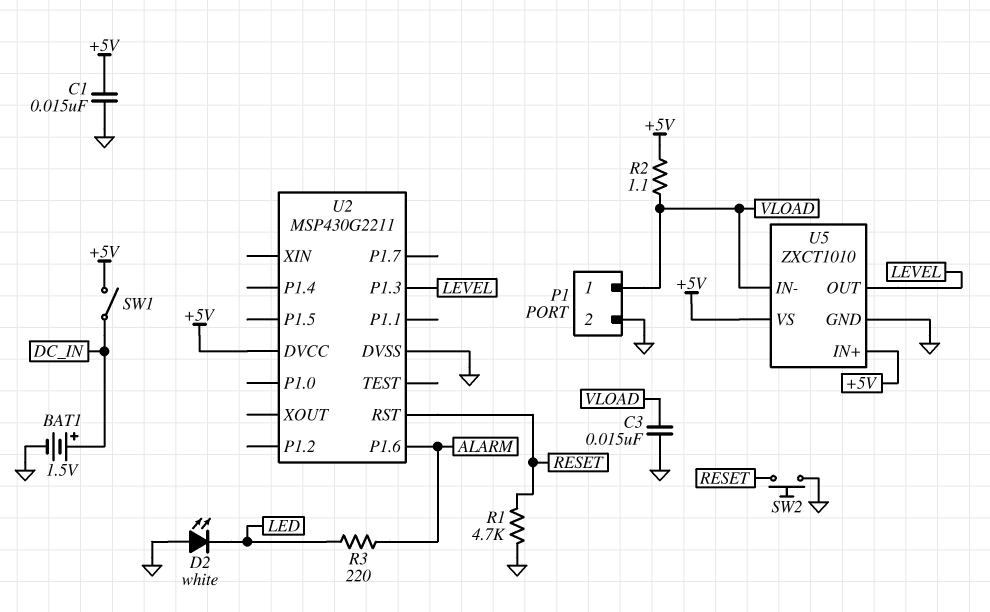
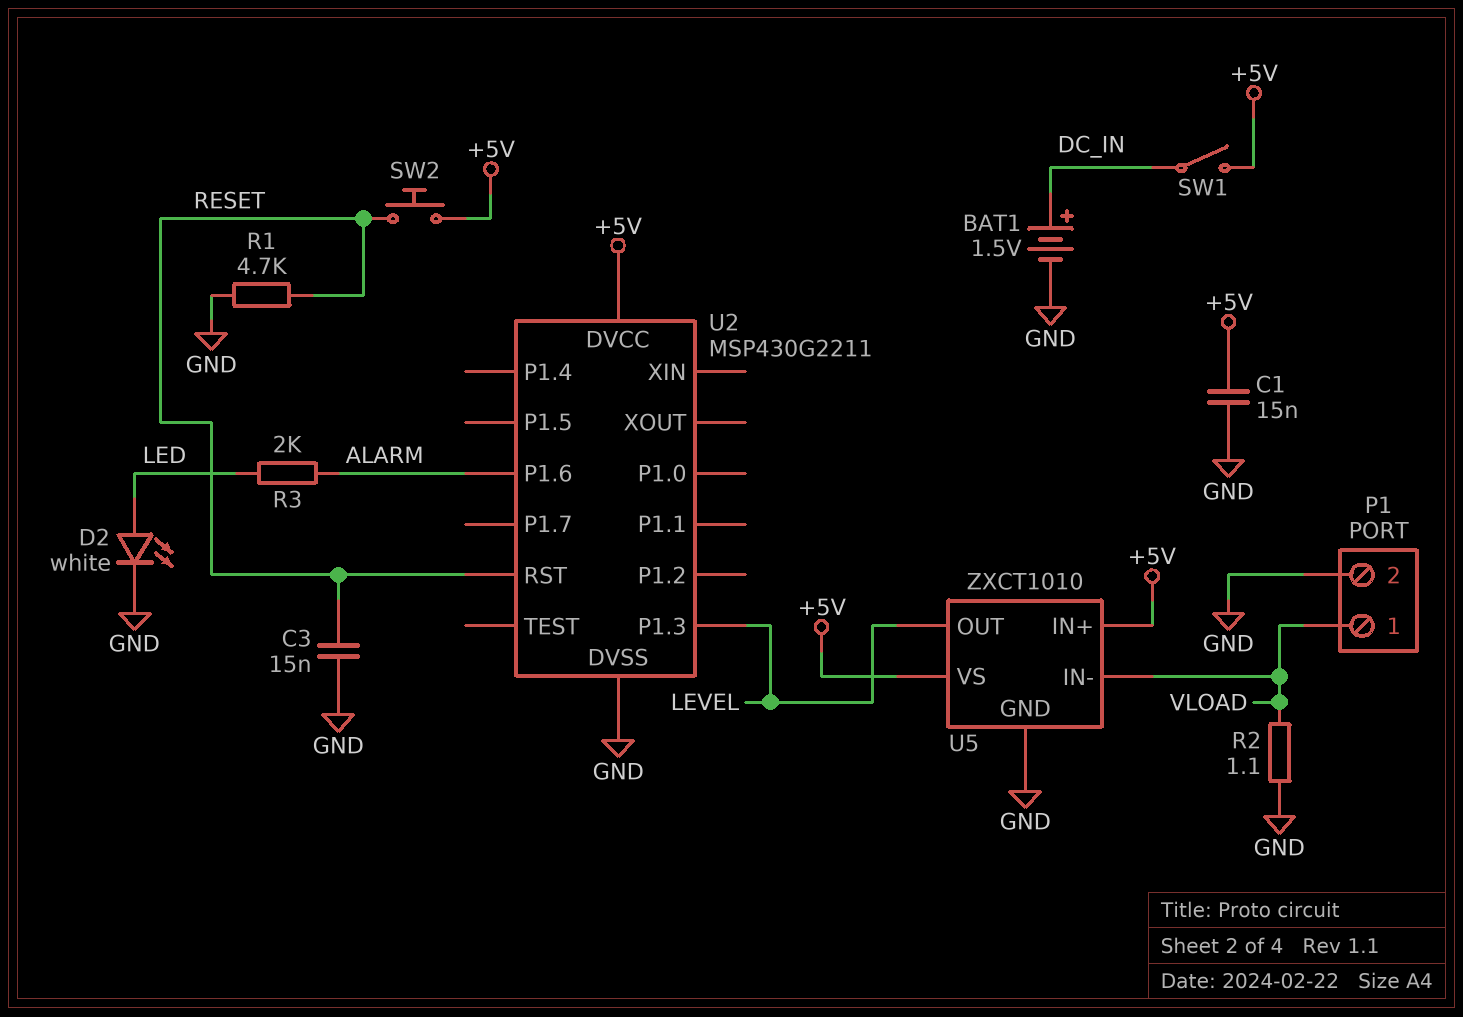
C3: 15nF (GND, VLOAD) -> 15nF (GND, RESET)
D2: LED white (A GND, K LED) -> LED white (A LED, K GND)
R2: 1.1 (+5V, VLOAD) -> 1.1 (GND, VLOAD)
R3: 220 (ALARM, LED) -> 2k (ALARM, LED)
SW2: button (GND, RESET) -> button (+5V, RESET)

